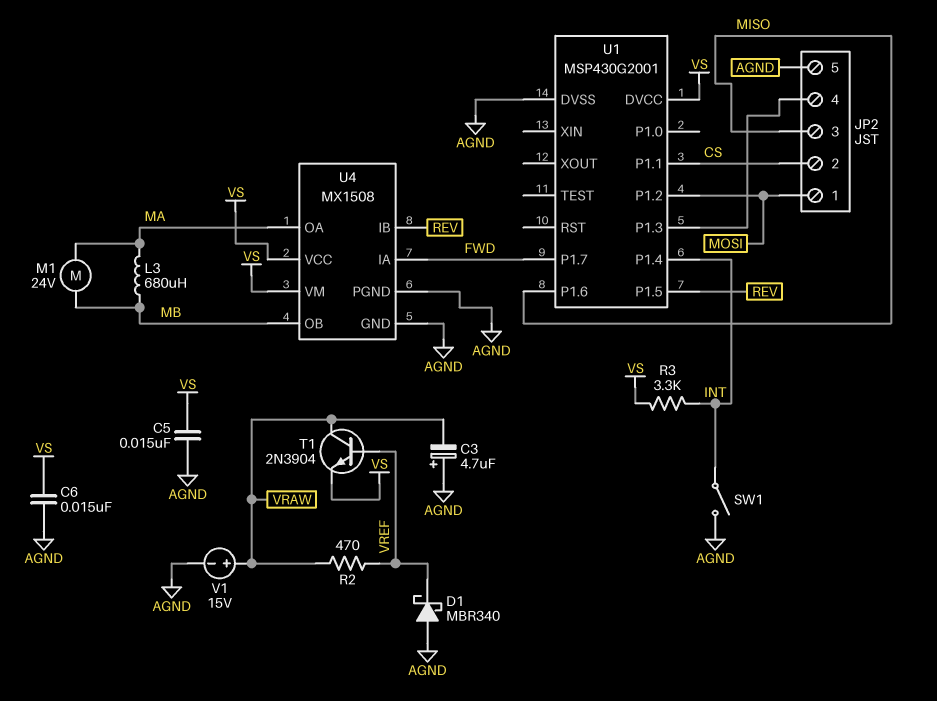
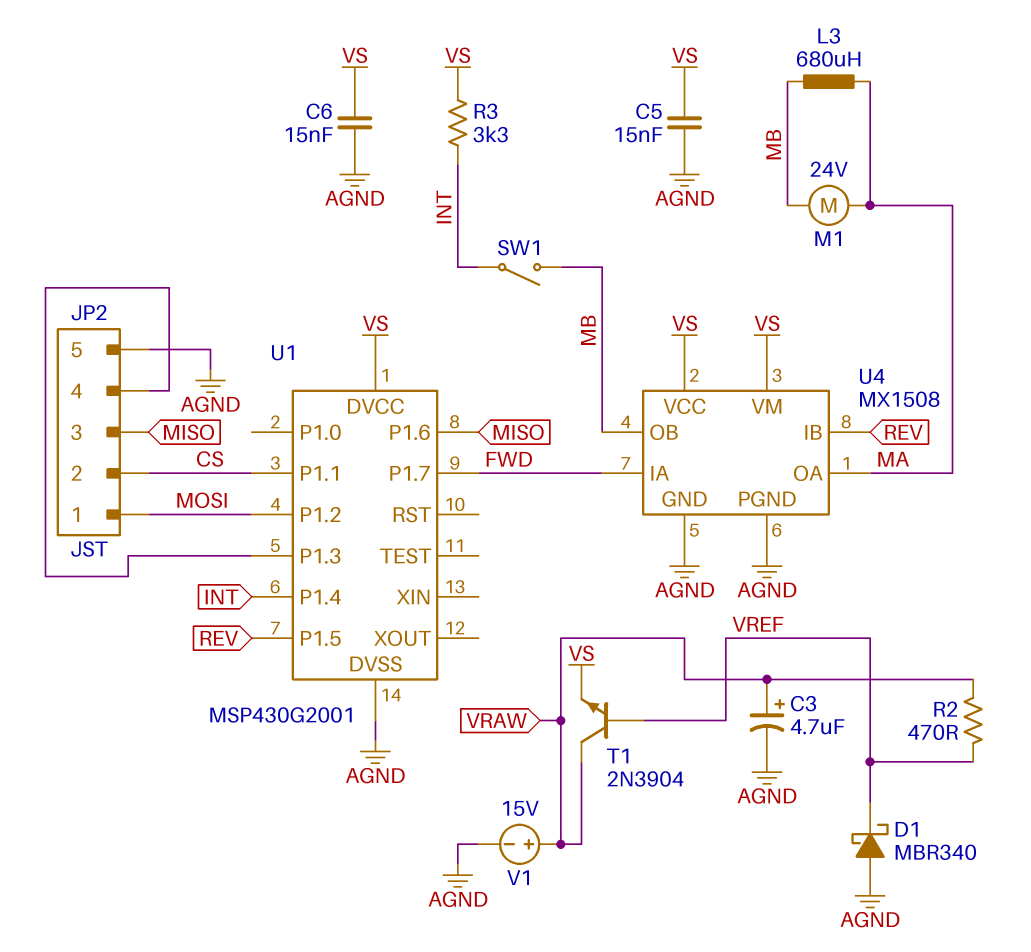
C3: 4.7uF (plus AGND, minus VRAW) -> 4.7uF (plus VRAW, minus AGND)
SW1: switch (AGND, INT) -> switch (INT, MB)

